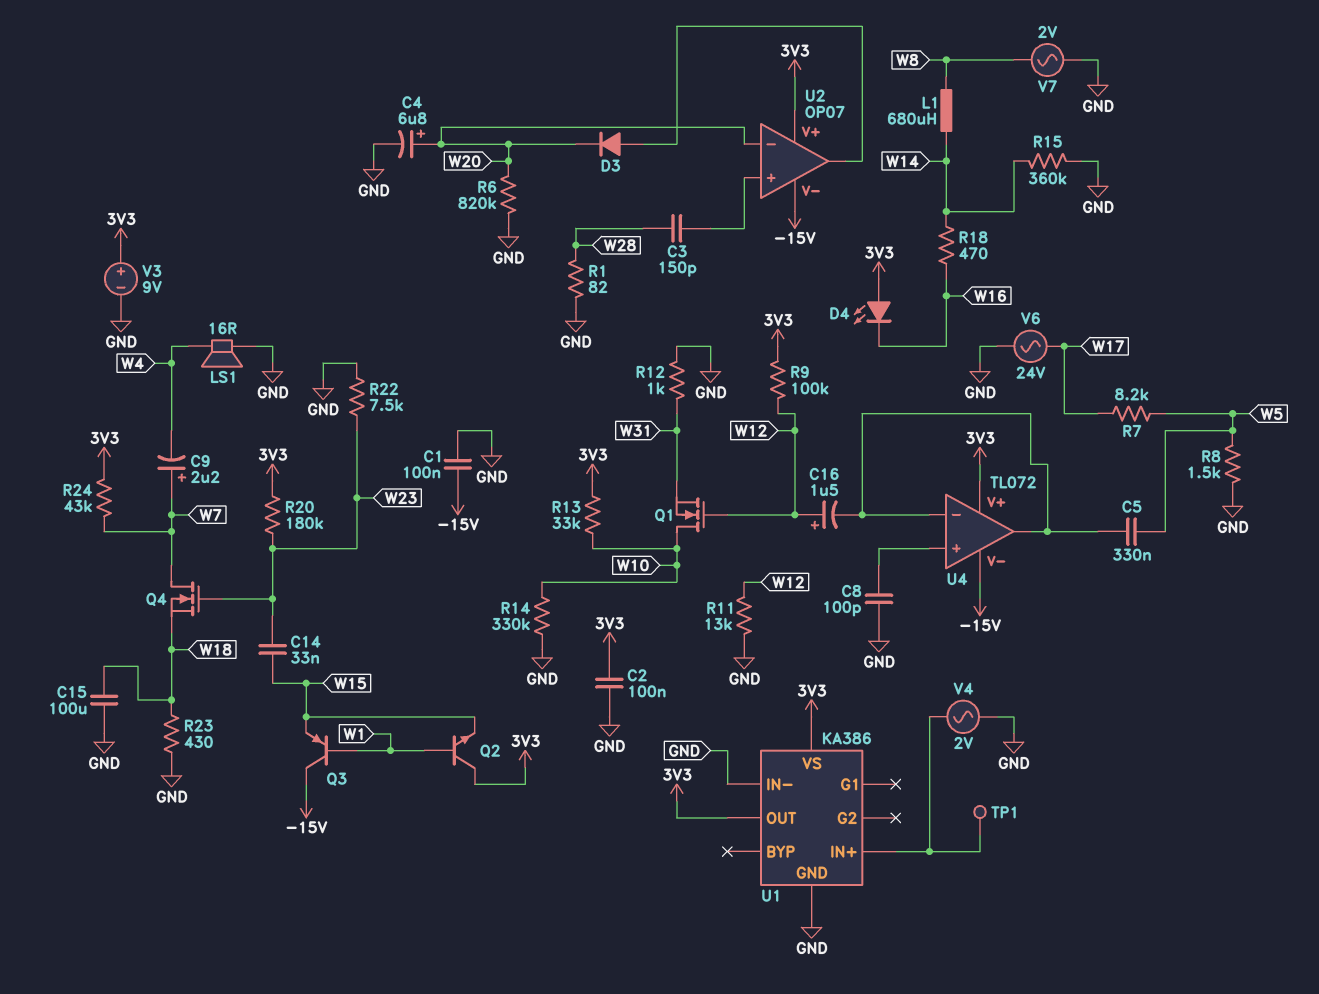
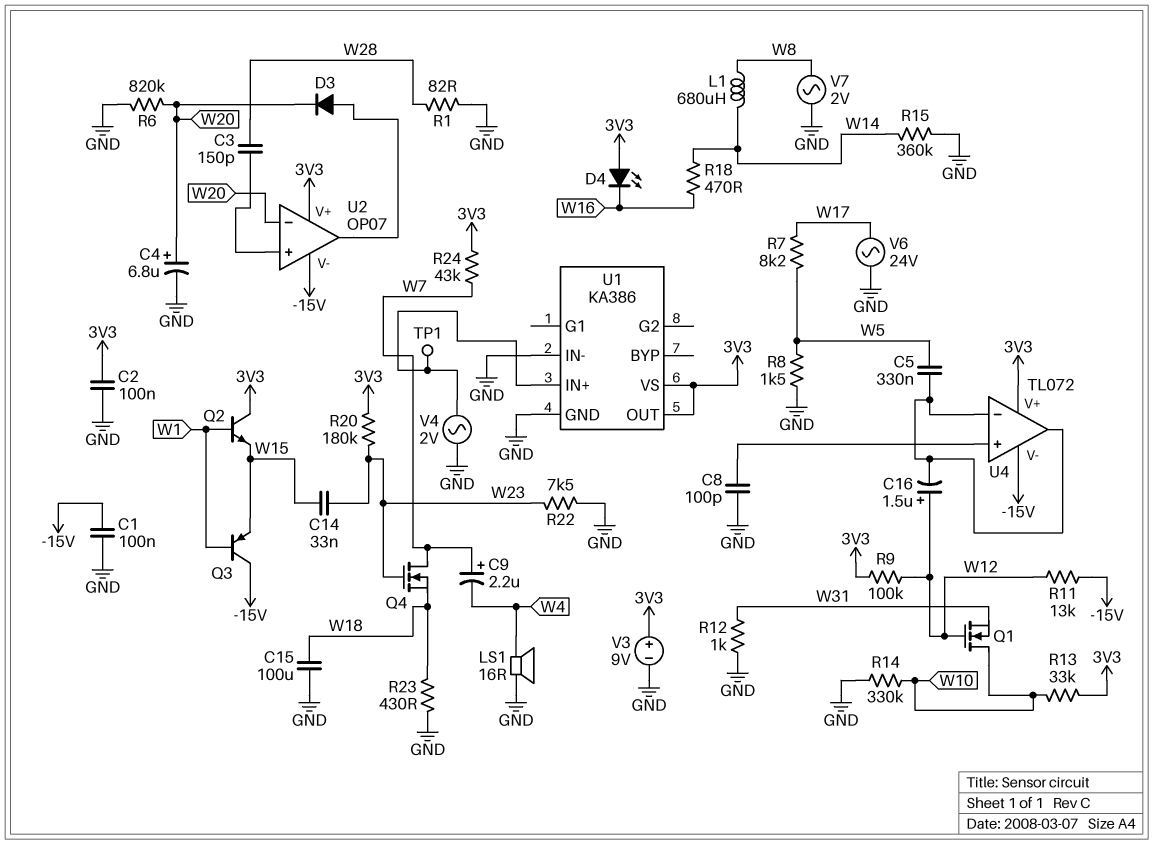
R11: 13k (GND, W12) -> 13k (-15V, W12)

